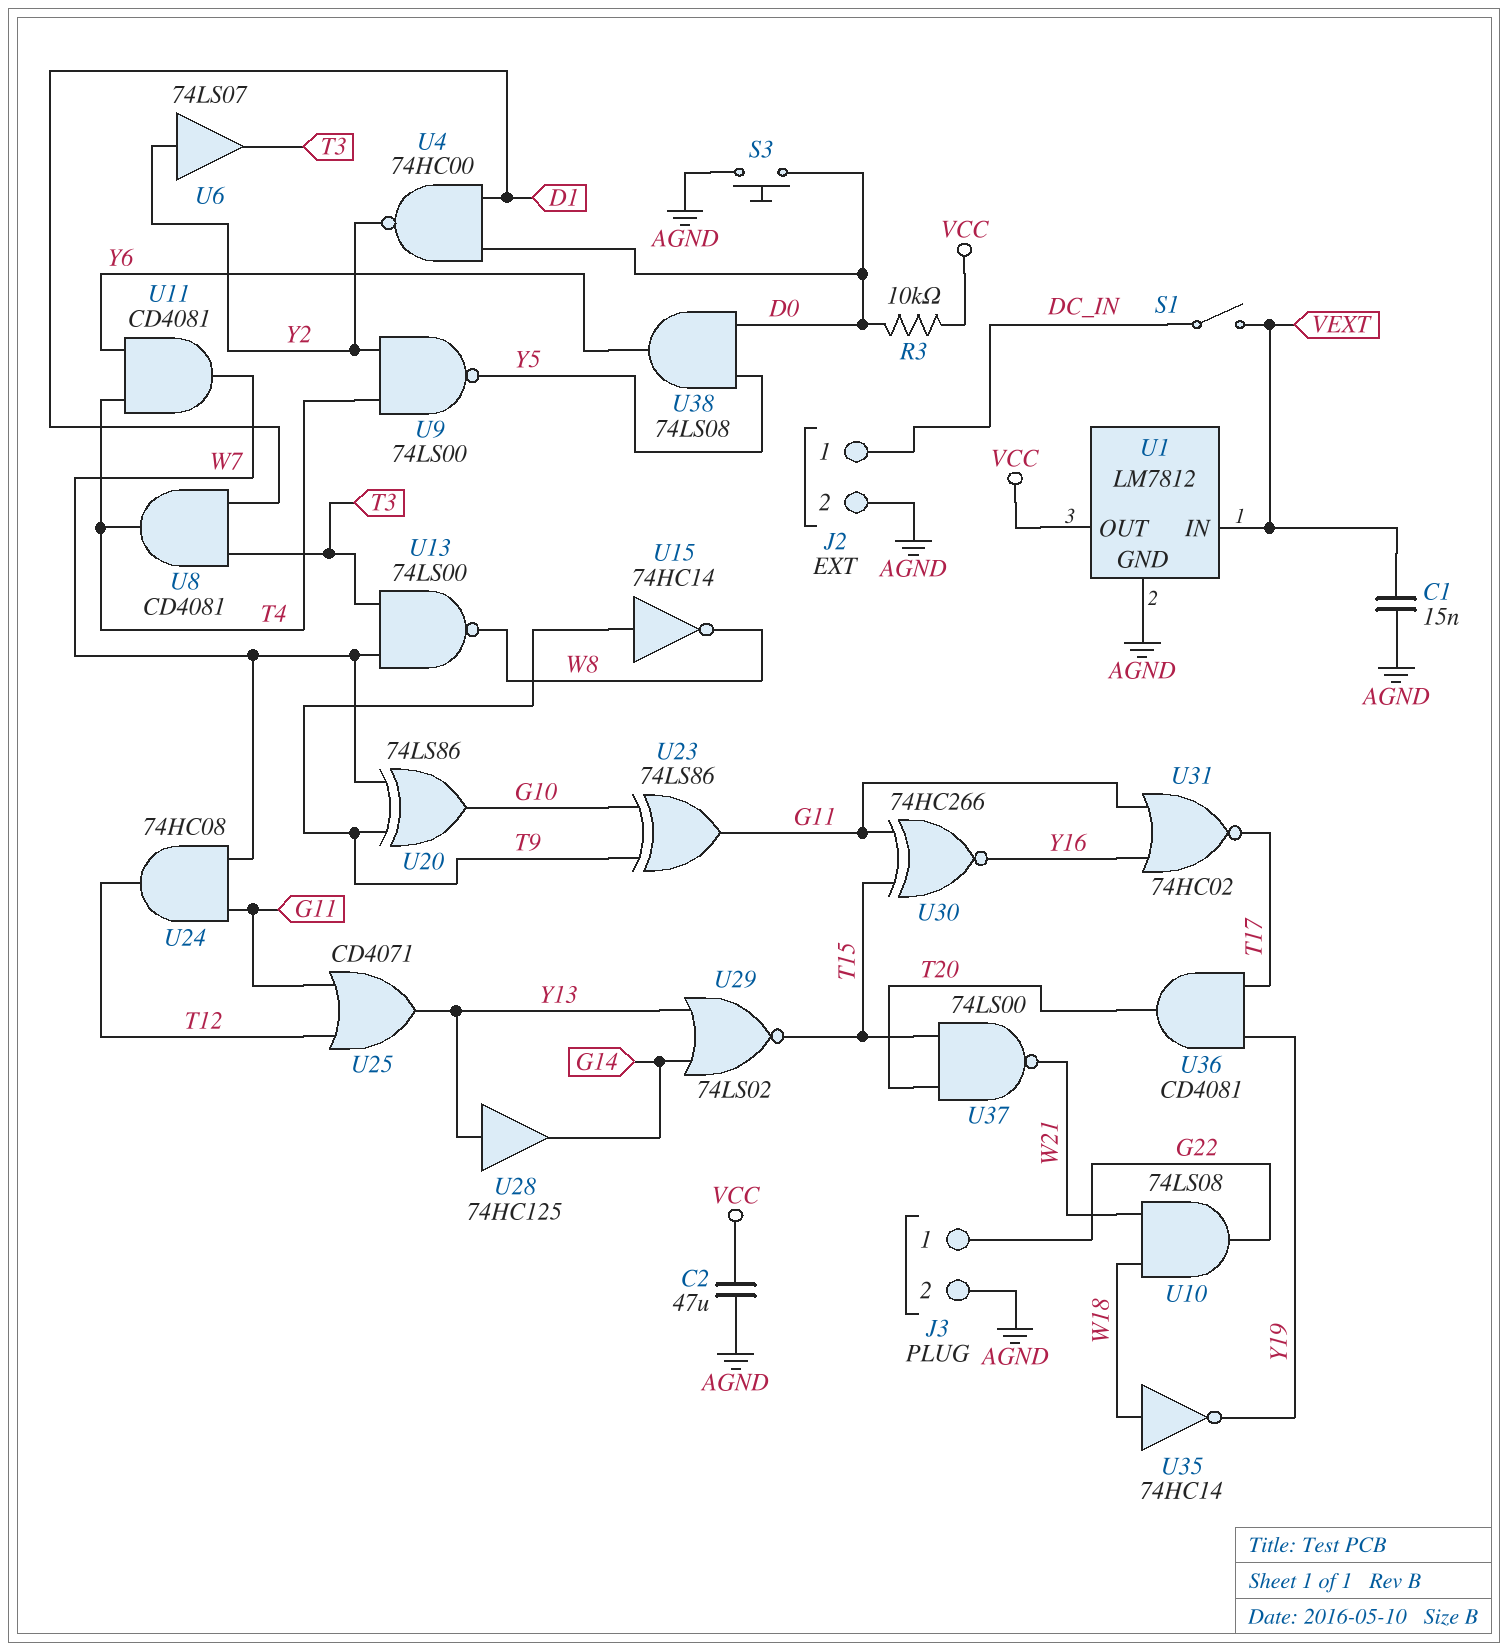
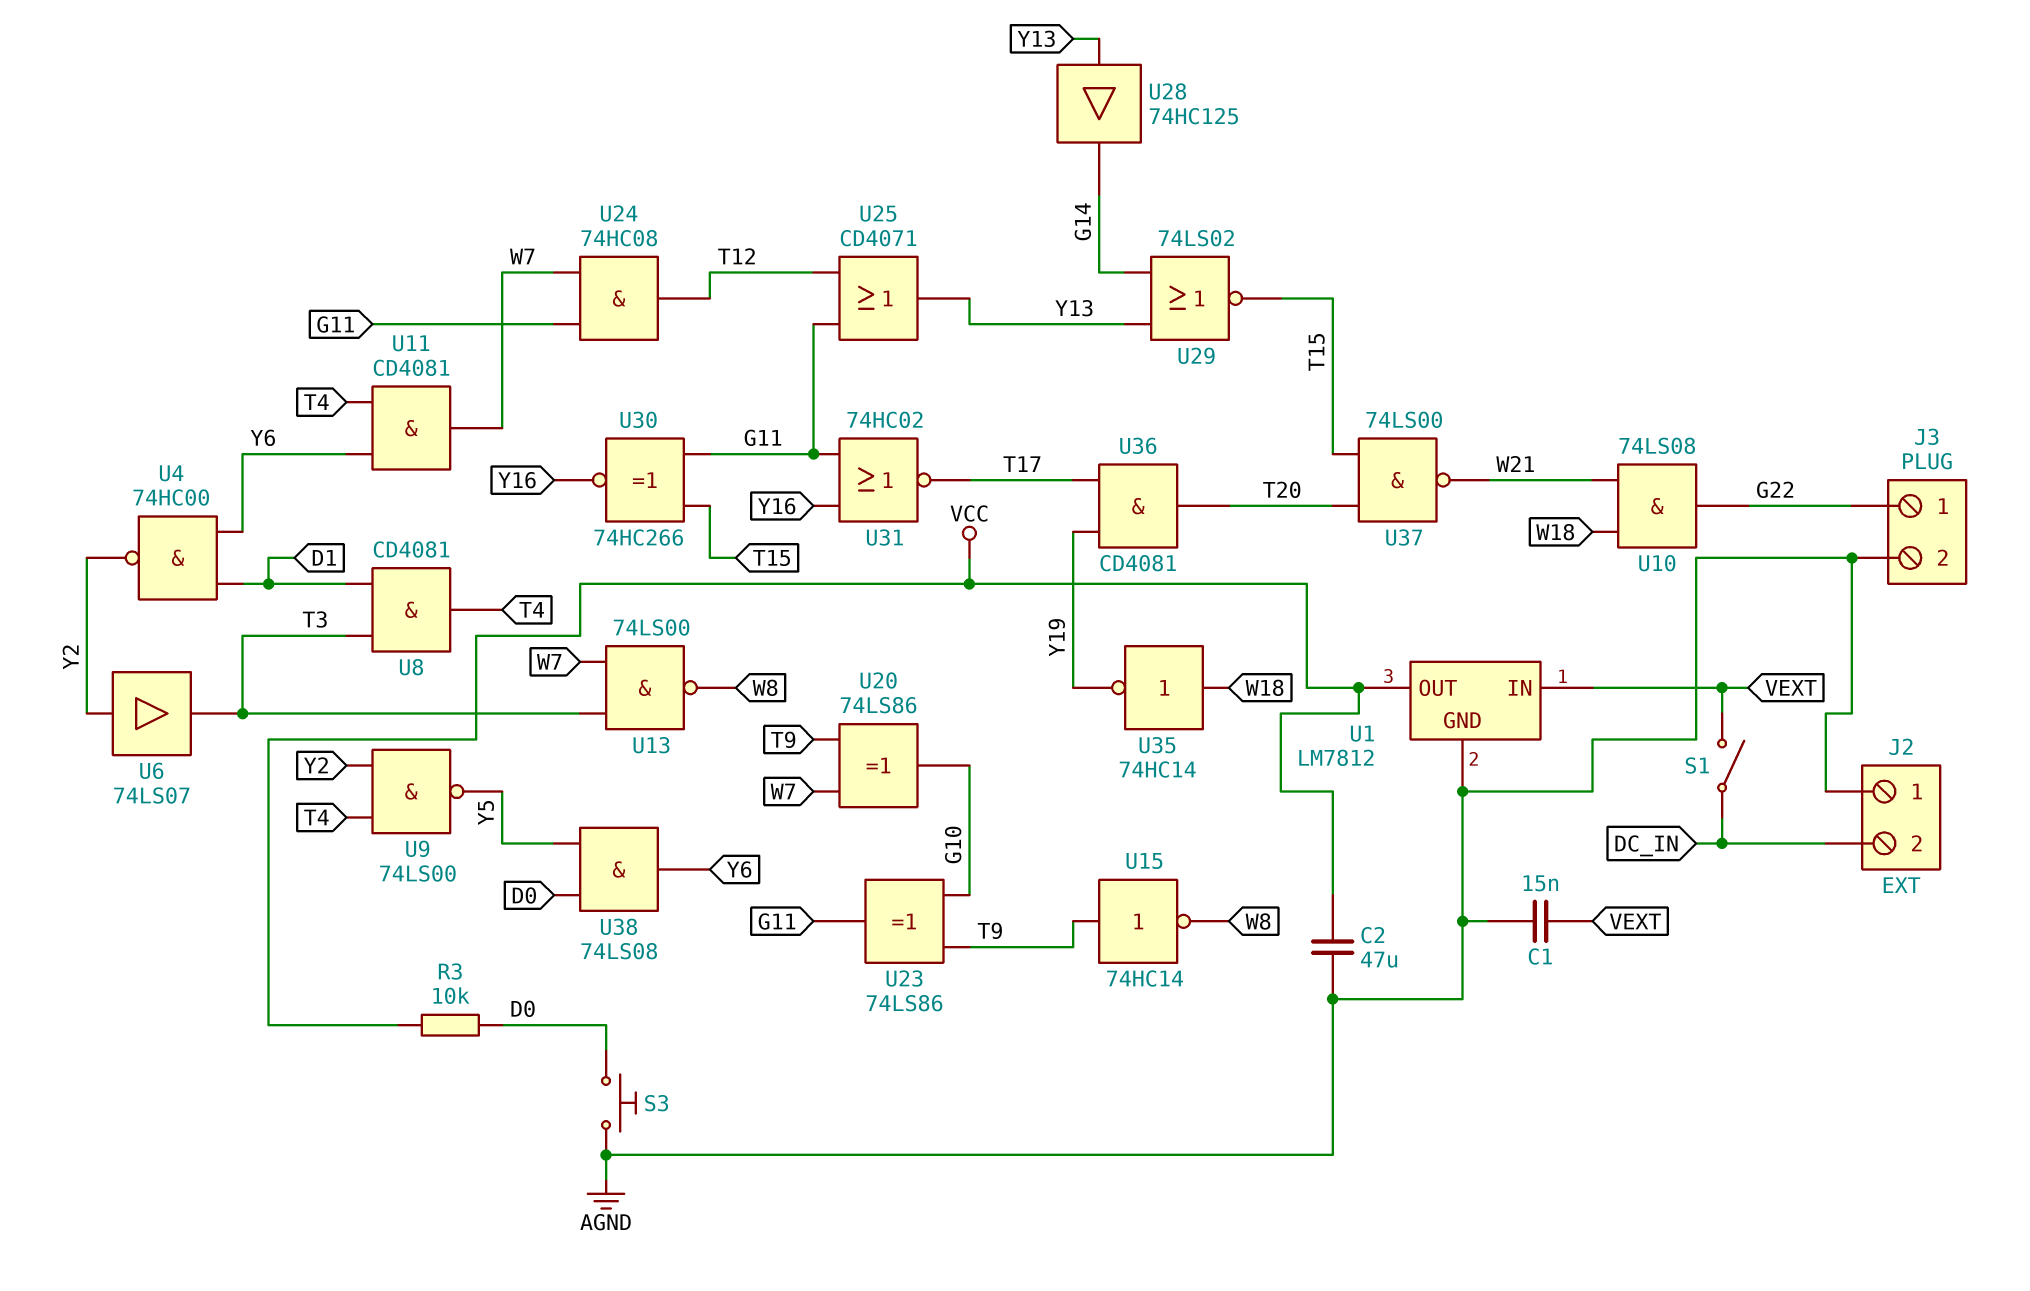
J2 pin 1: DC_IN -> AGND
J2 pin 2: AGND -> DC_IN
U4: NAND 74HC00 (in D0, in D1, out Y2) -> NAND 74HC00 (in D1, in Y6, out Y2)

